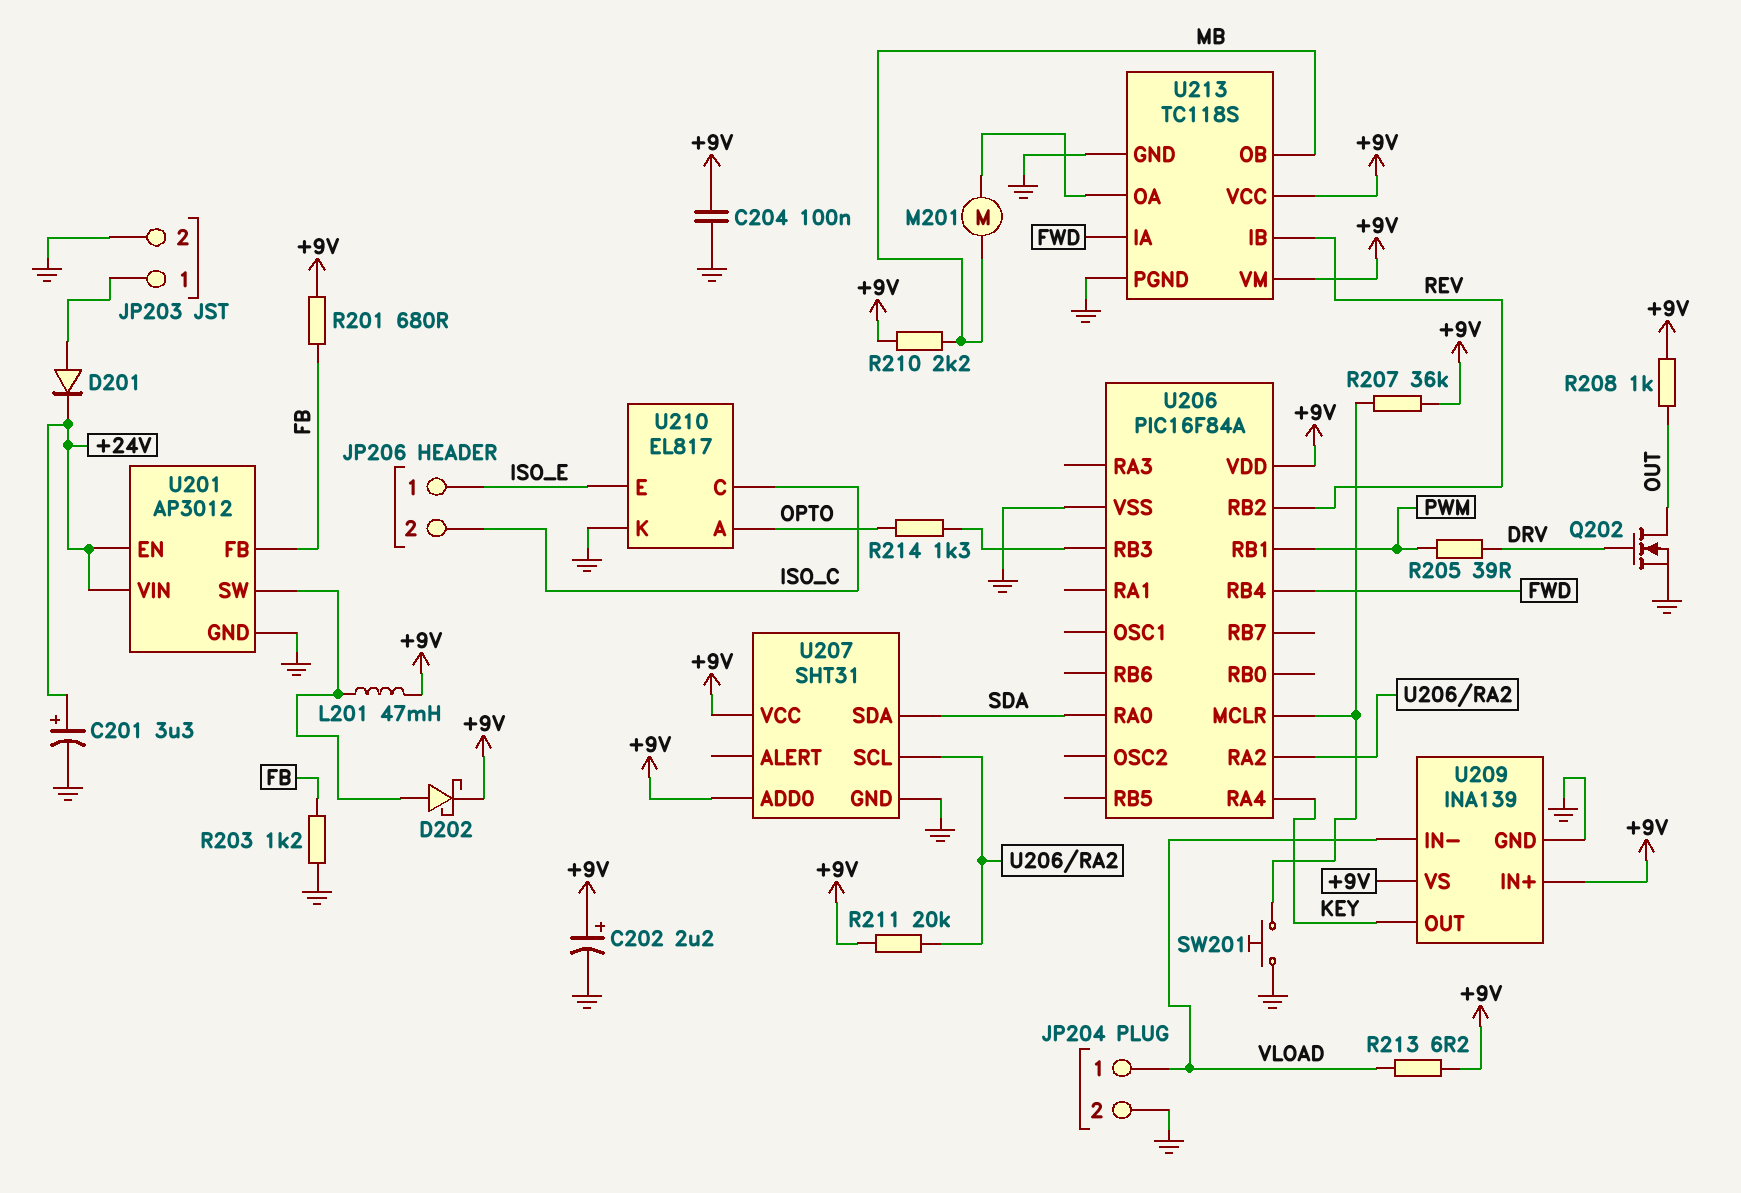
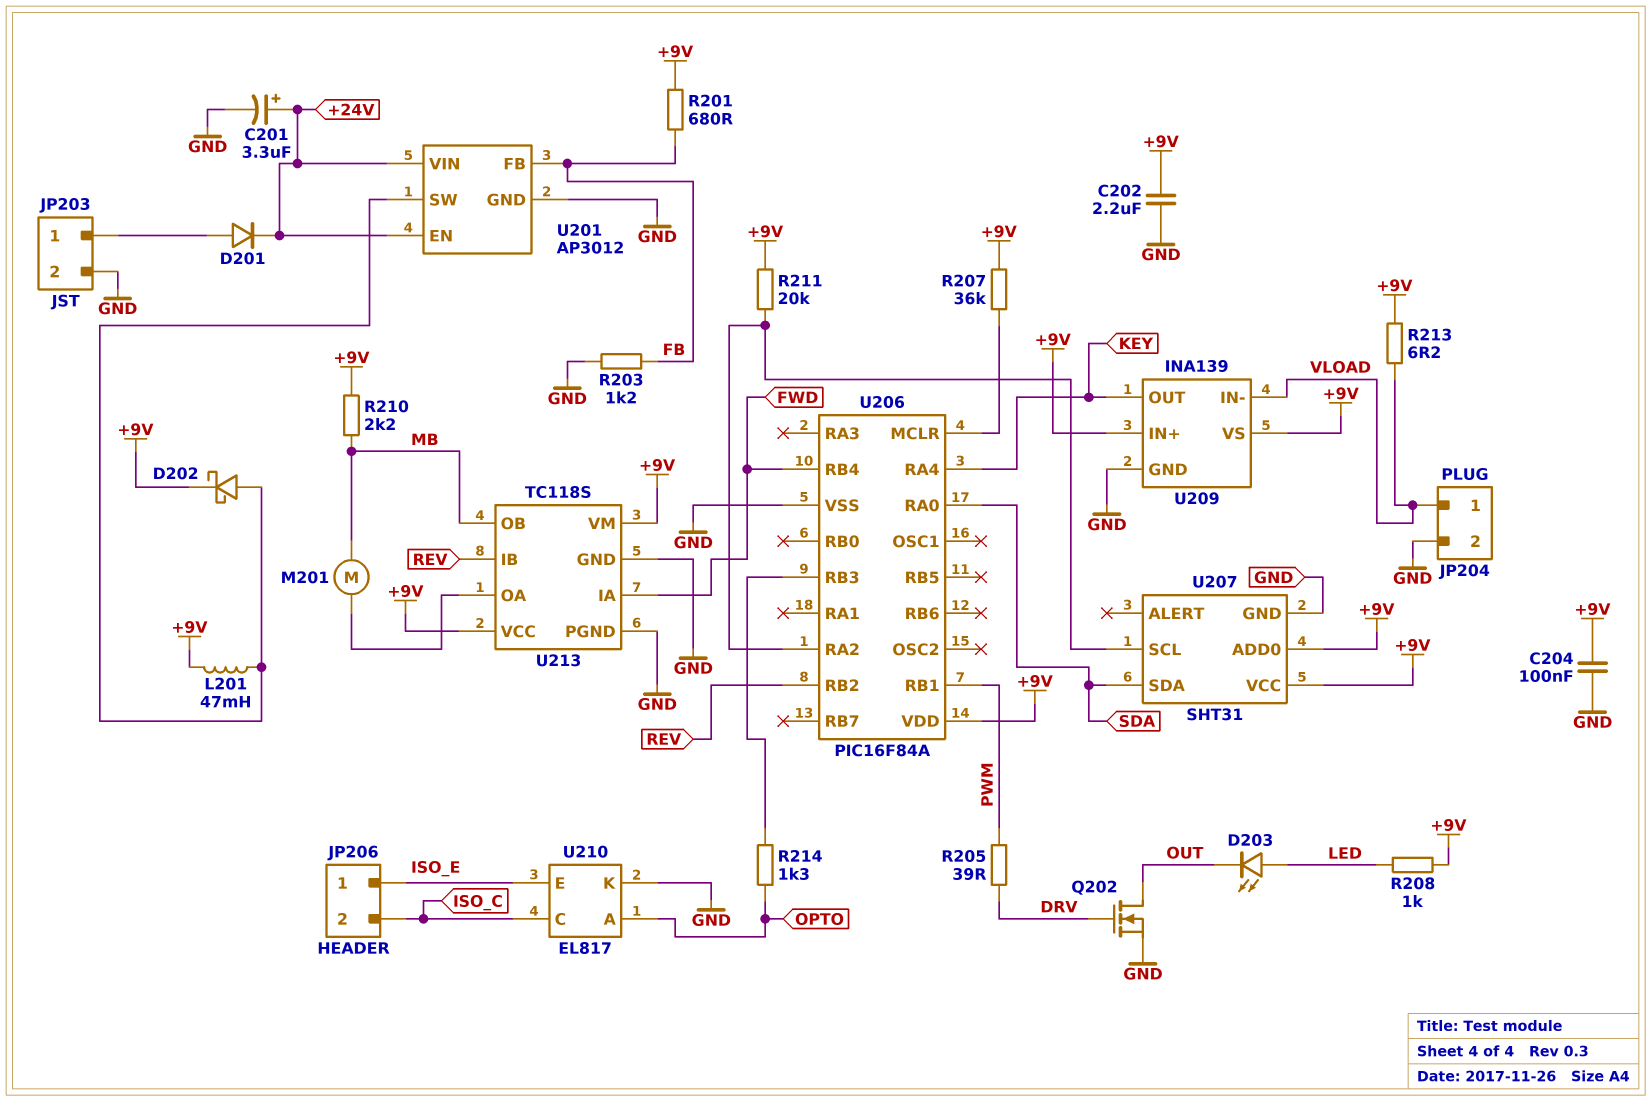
C202: 2.2uF (plus +9V, minus GND) -> 2.2uF (+9V, GND)
D203: none -> LED (A LED, K OUT)
R208: 1k (+9V, OUT) -> 1k (+9V, LED)
SW201: button (GND, U206/MCLR) -> none

